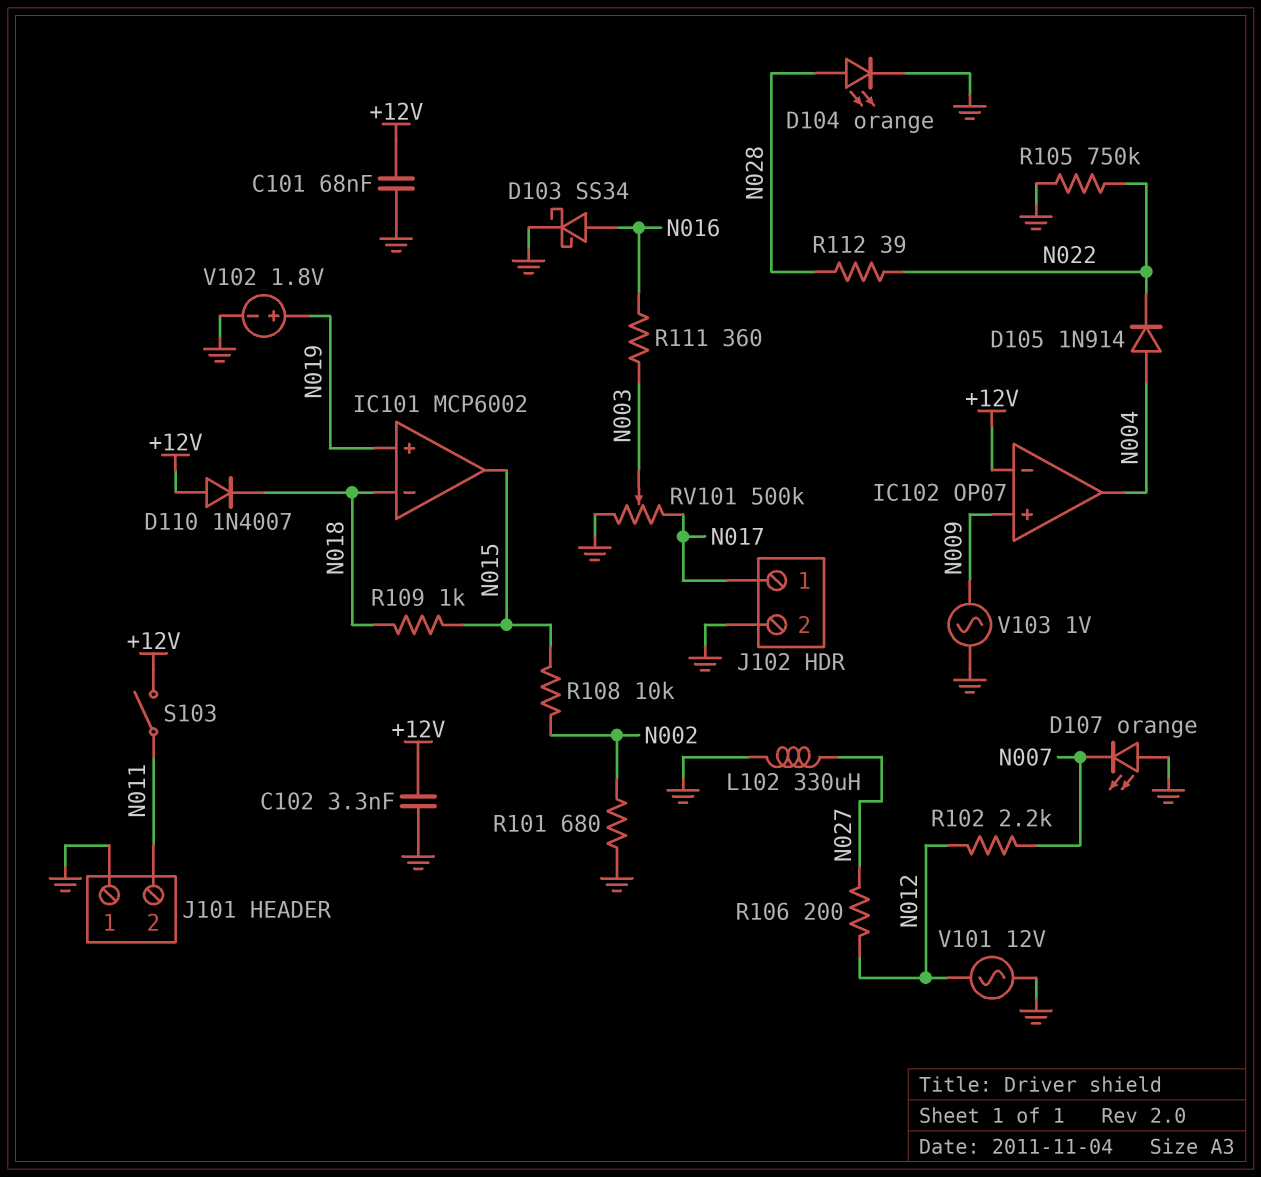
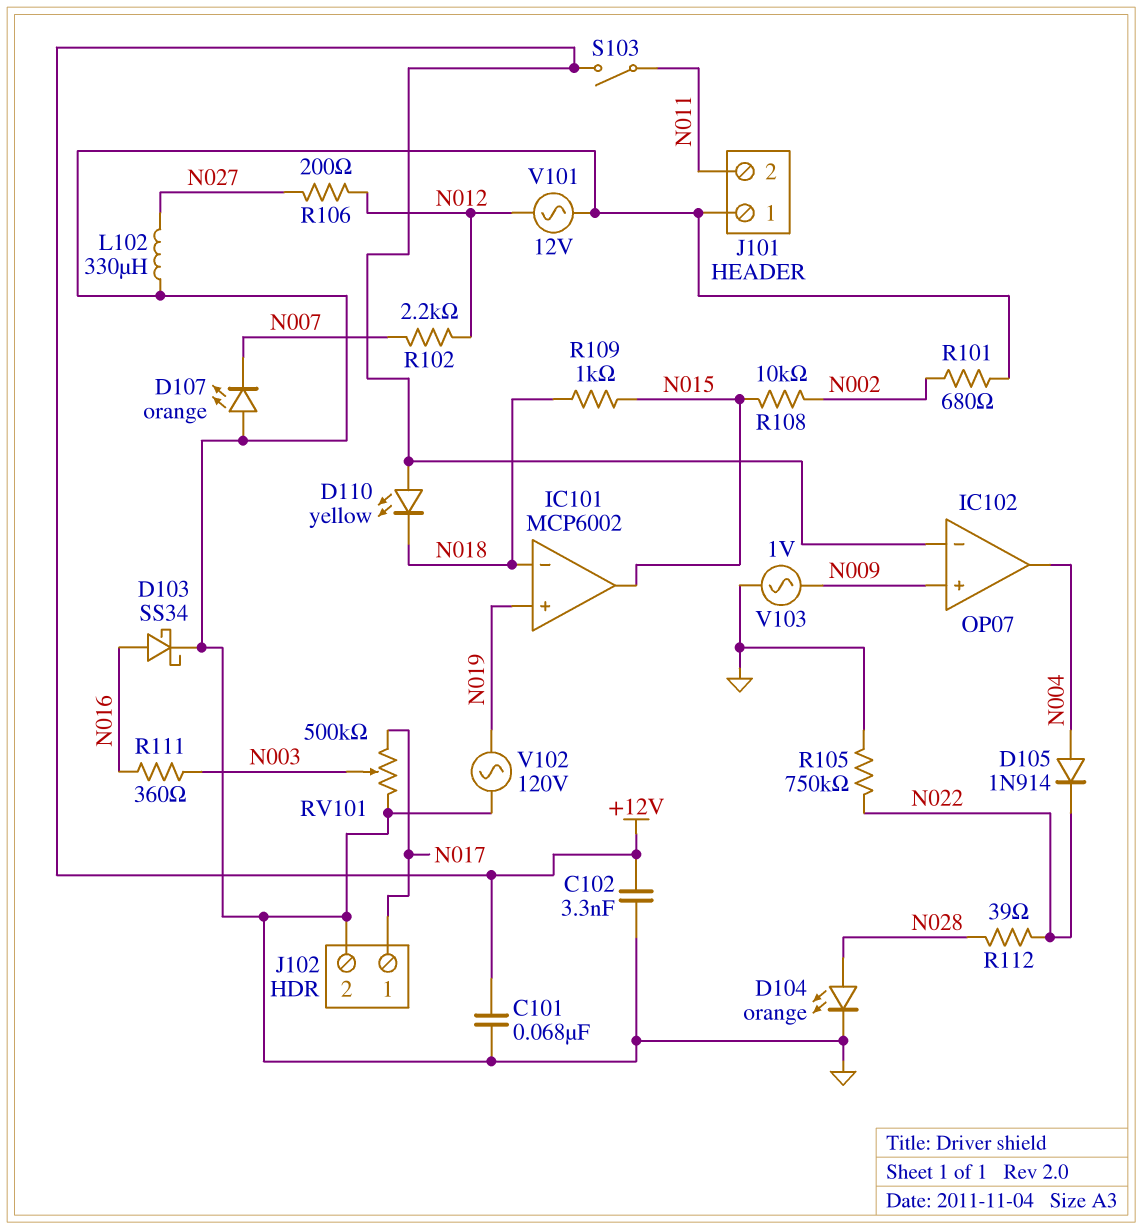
D110: diode 1N4007 (A +12V, K N018) -> LED yellow (A +12V, K N018)
V102: 1.8V (plus N019, minus GND) -> AC 120V (GND, N019)

